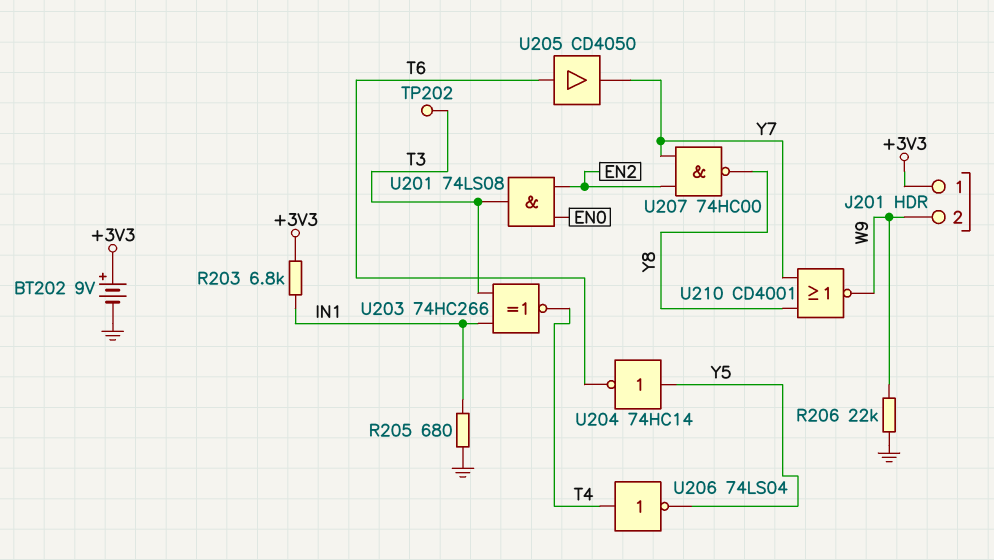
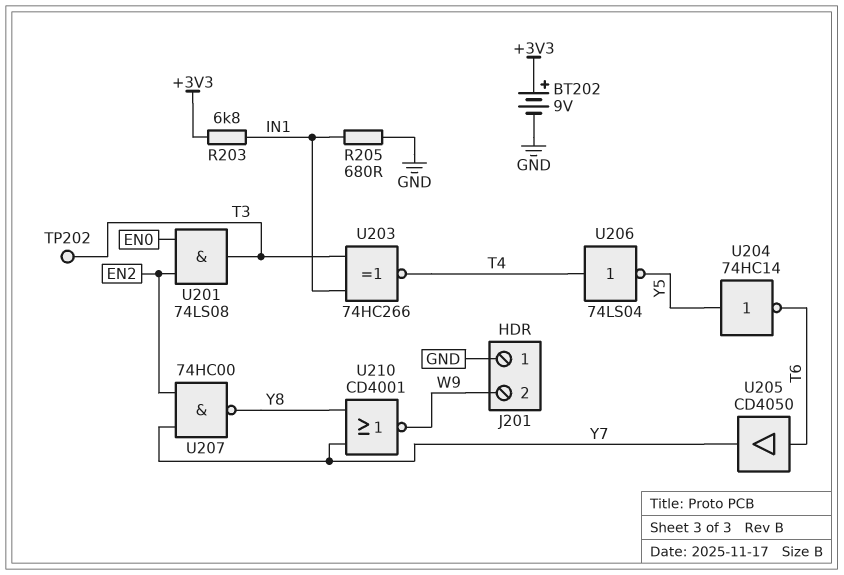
J201 pin 1: +3V3 -> GND
R206: 22k (GND, W9) -> none

